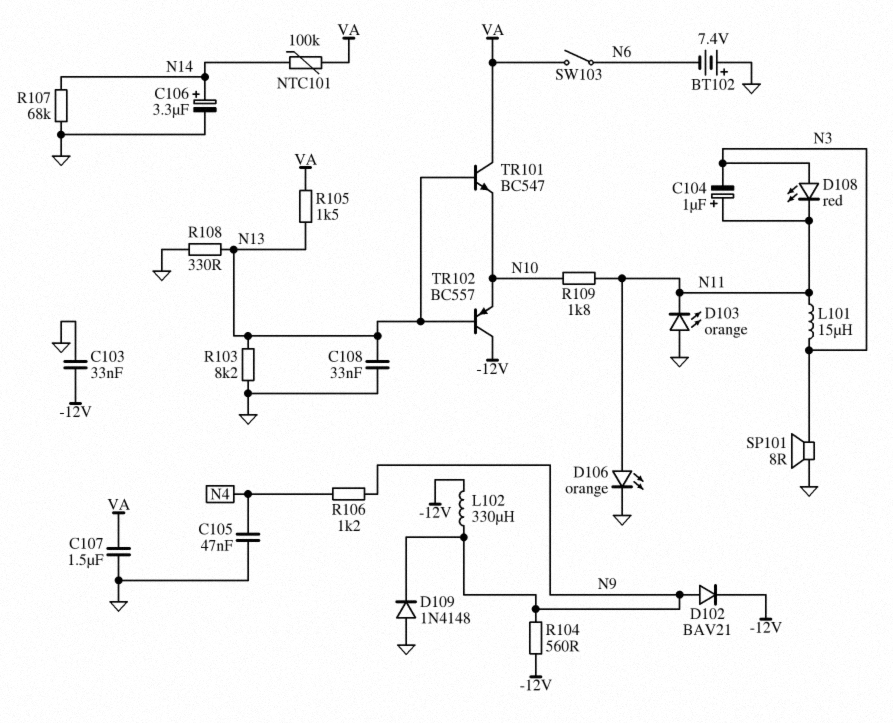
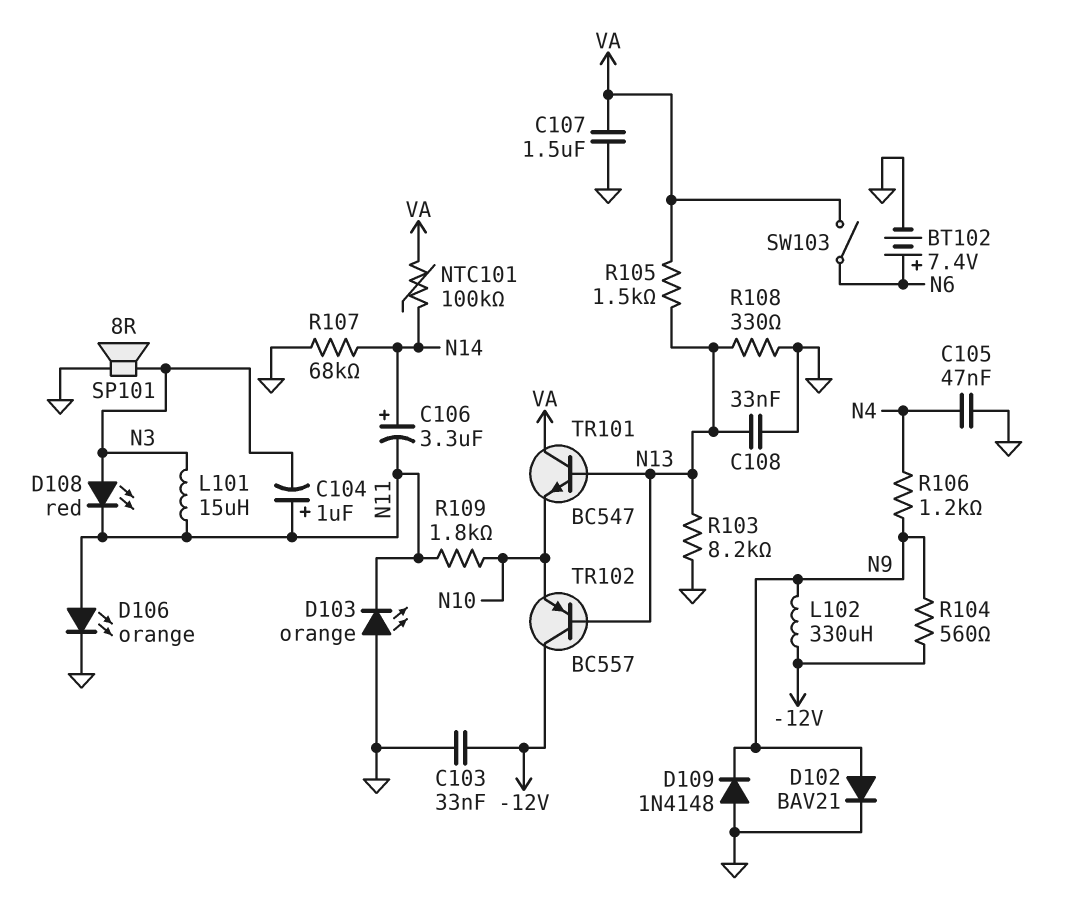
BT102: 7.4V (plus GND, minus N6) -> 7.4V (plus N6, minus GND)
C106: 3.3uF (plus N14, minus GND) -> 3.3uF (plus N14, minus N11)
D102: diode BAV21 (A N9, K -12V) -> diode BAV21 (A N9, K GND)

